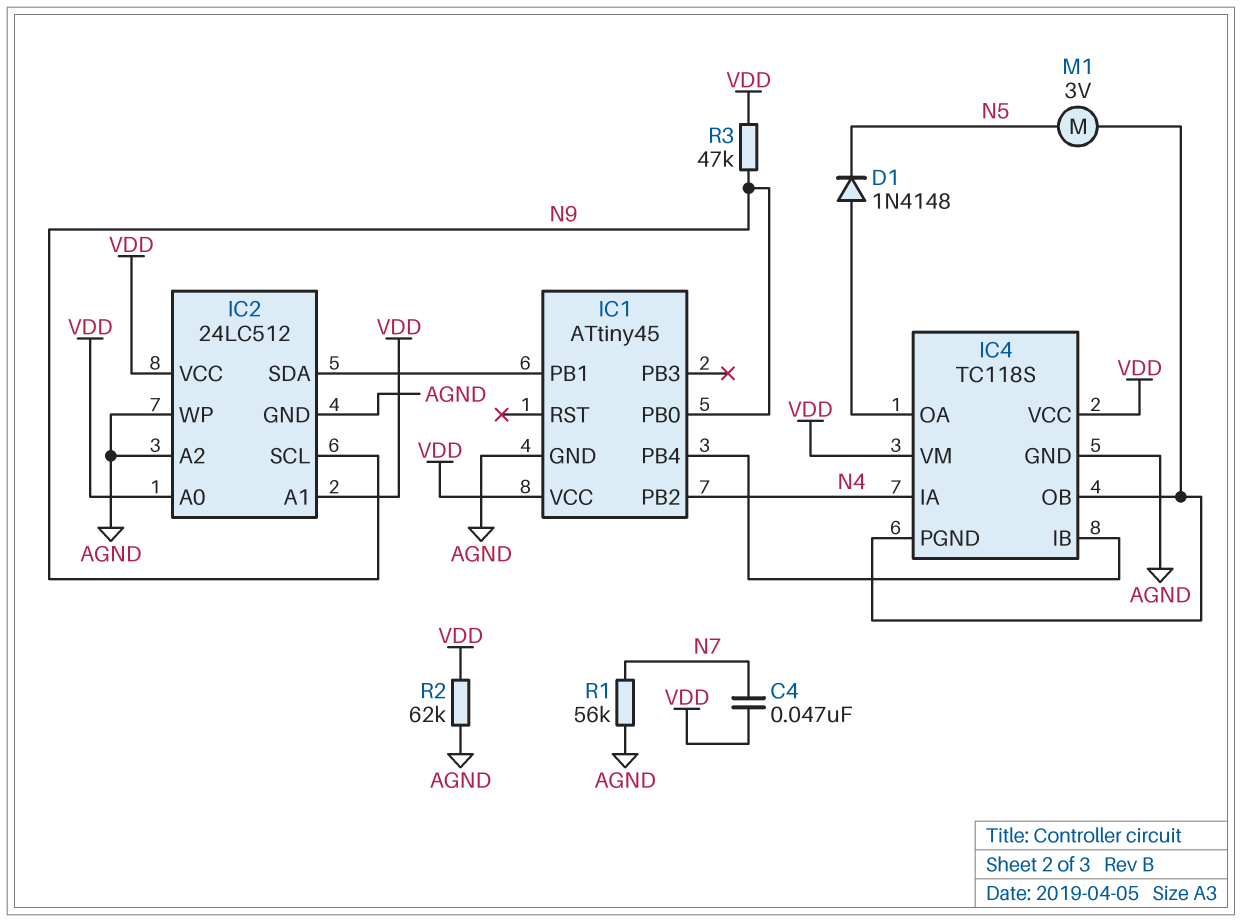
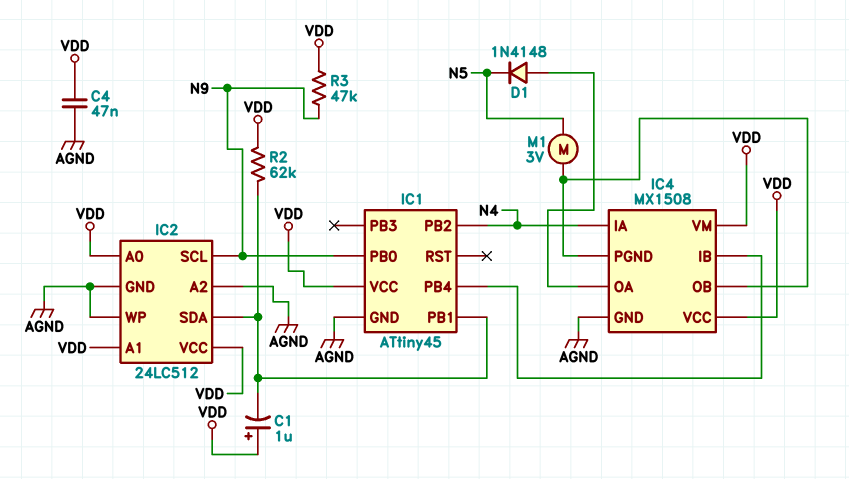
C1: none -> 1uF (plus VDD, minus IC1/PB1)
C4: 47nF (N7, VDD) -> 47nF (AGND, VDD)
IC4: TC118S -> MX1508
R1: 56k (AGND, N7) -> none
R2: 62k (AGND, VDD) -> 62k (IC1/PB1, VDD)

